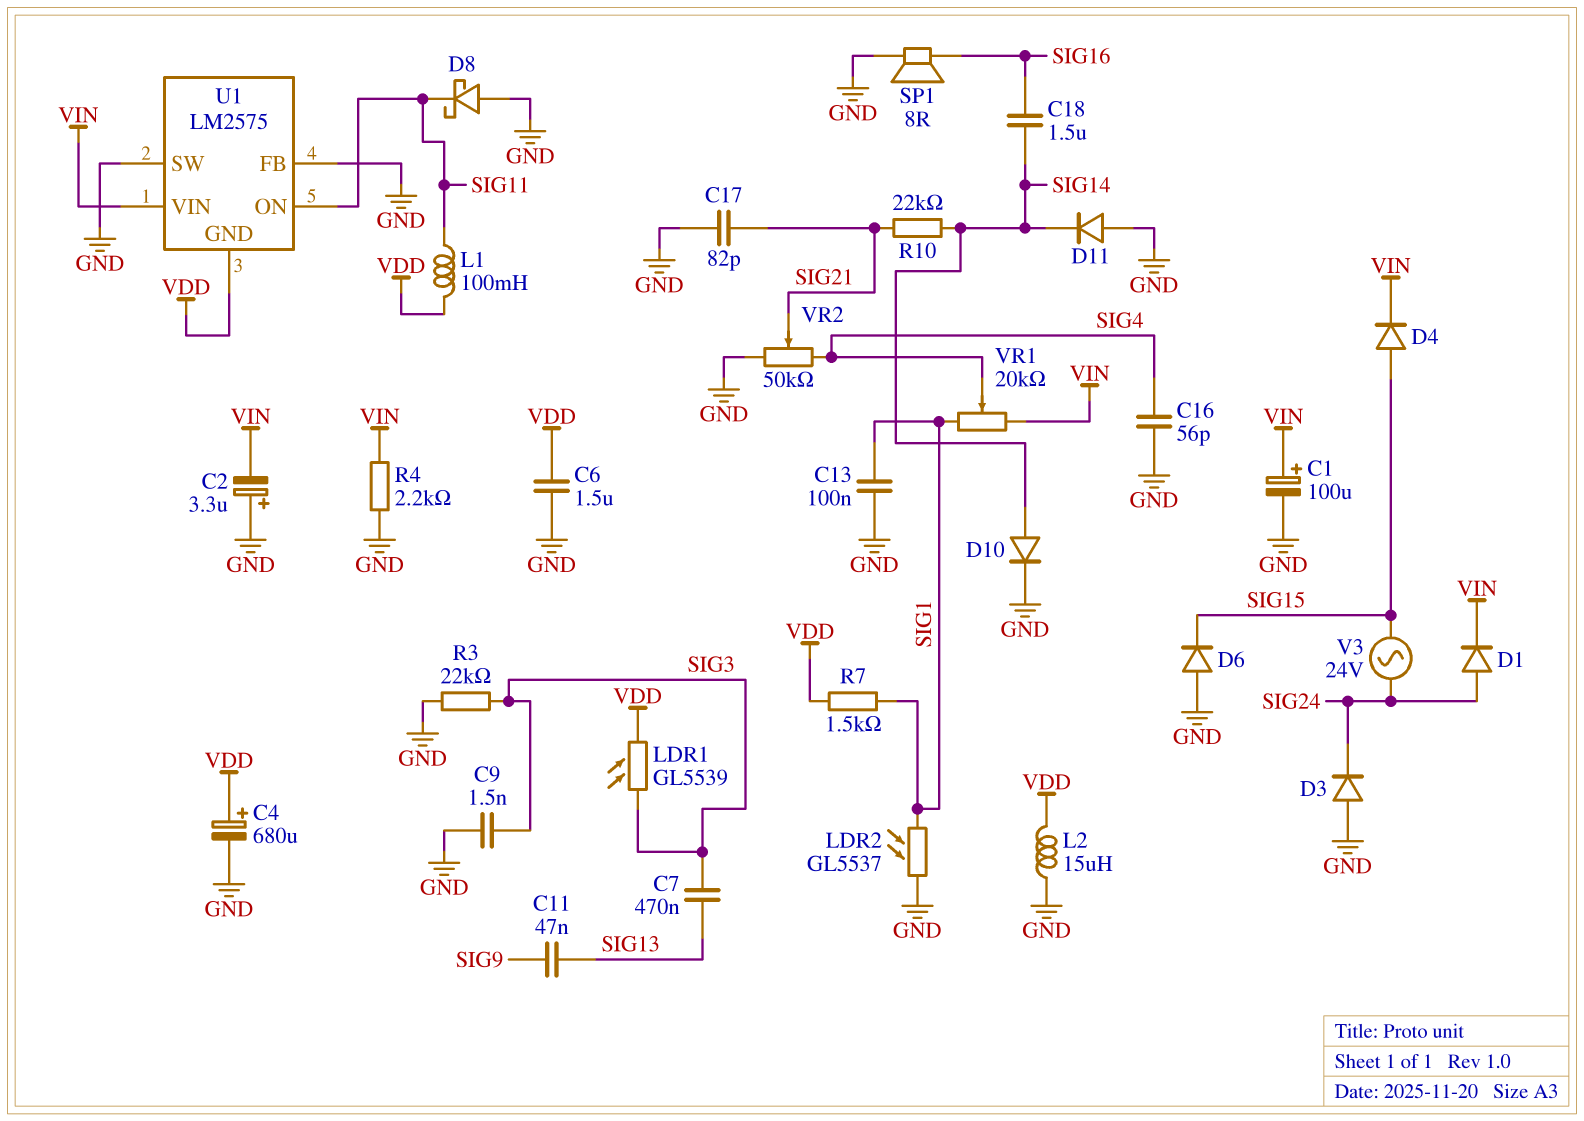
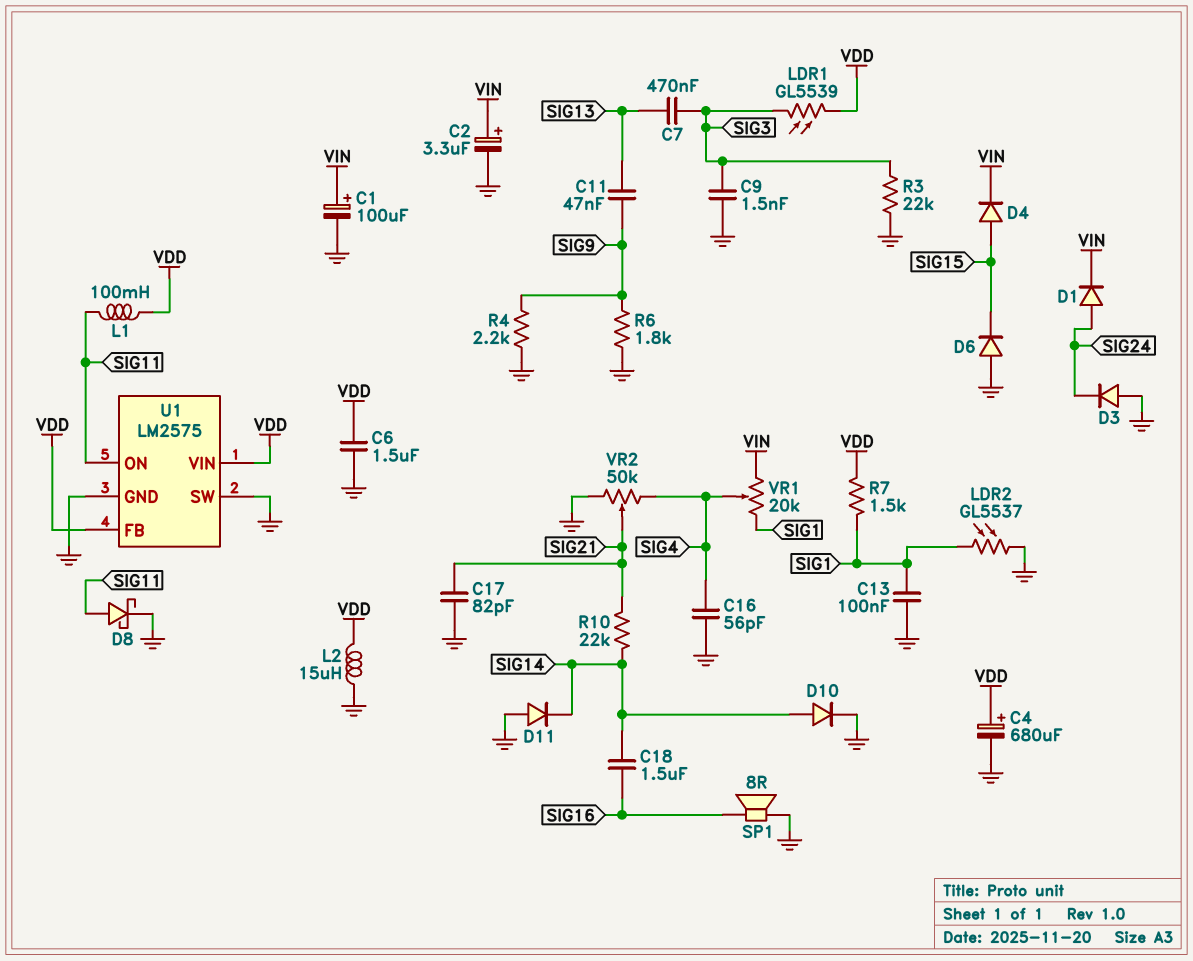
C2: 3.3uF (plus GND, minus VIN) -> 3.3uF (plus VIN, minus GND)
D8: schottky (A GND, K SIG11) -> schottky (A SIG11, K GND)
R4: 2.2k (GND, VIN) -> 2.2k (GND, SIG9)
R6: none -> 1.8k (GND, SIG9)
U1 pin FB: GND -> VDD
U1 pin GND: VDD -> GND
U1 pin VIN: VIN -> VDD
V3: AC 24V (SIG15, SIG24) -> none

